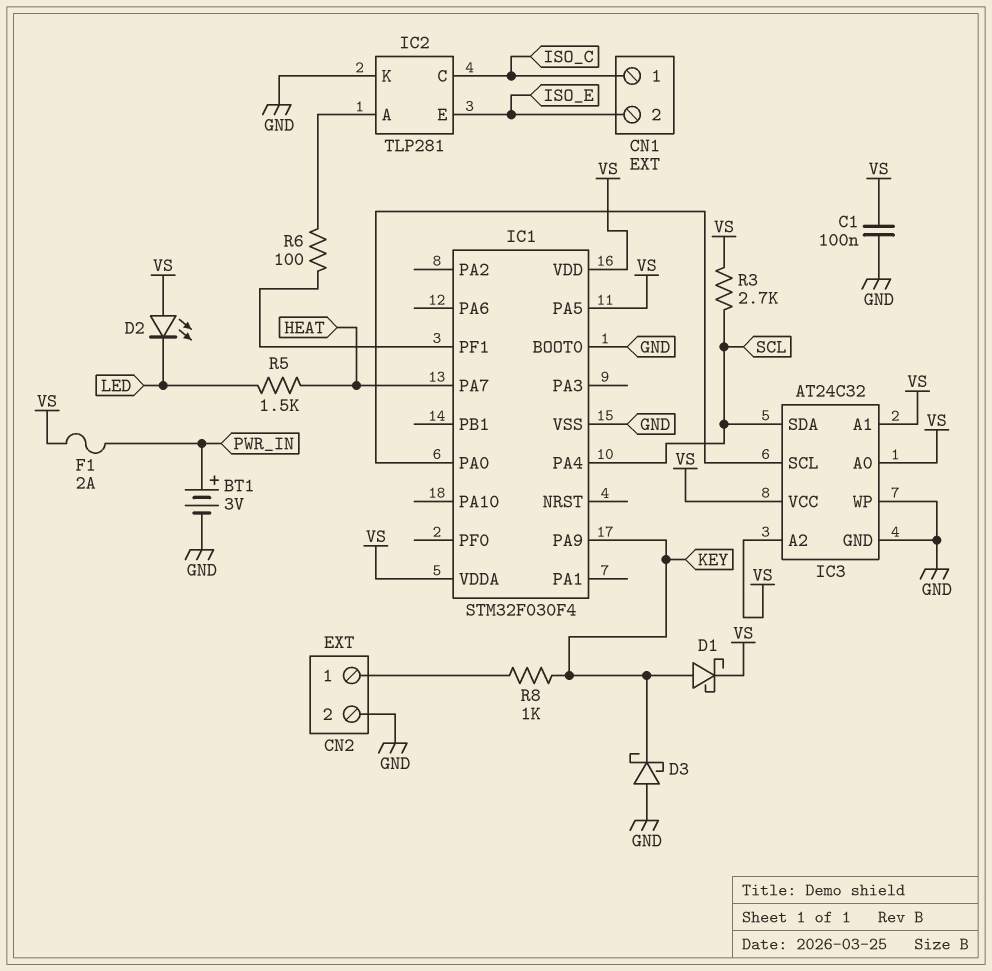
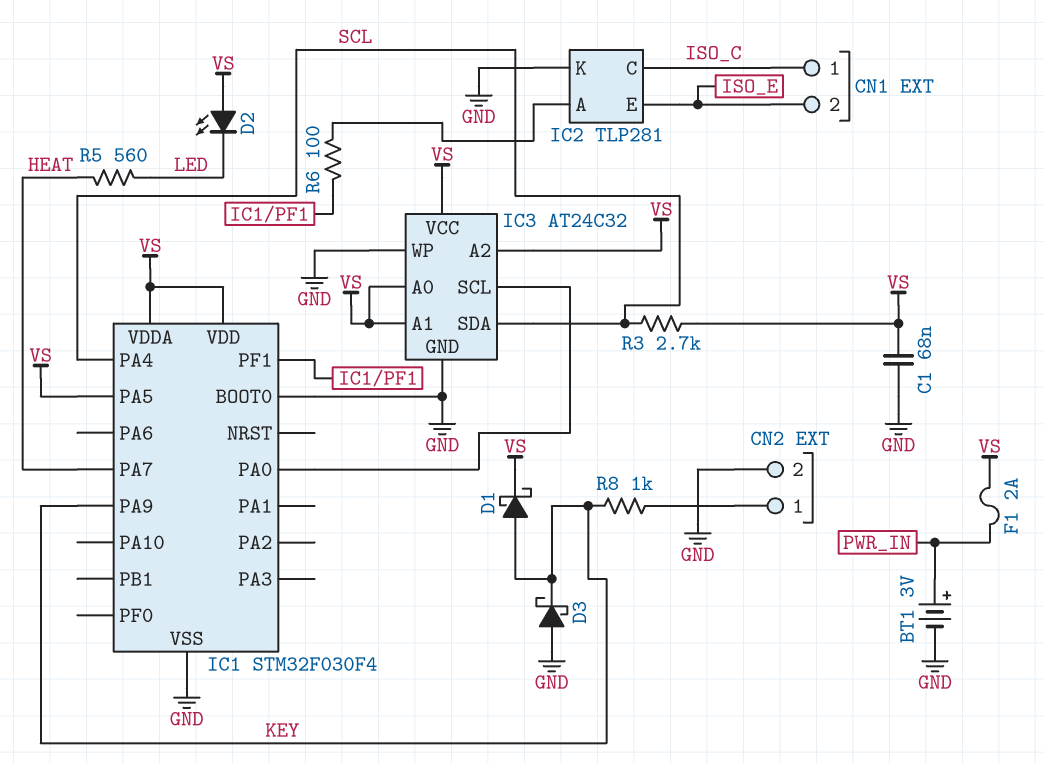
C1: 100nF (GND, VS) -> 68nF (GND, VS)
R5: 1.5k (HEAT, LED) -> 560 (HEAT, LED)

